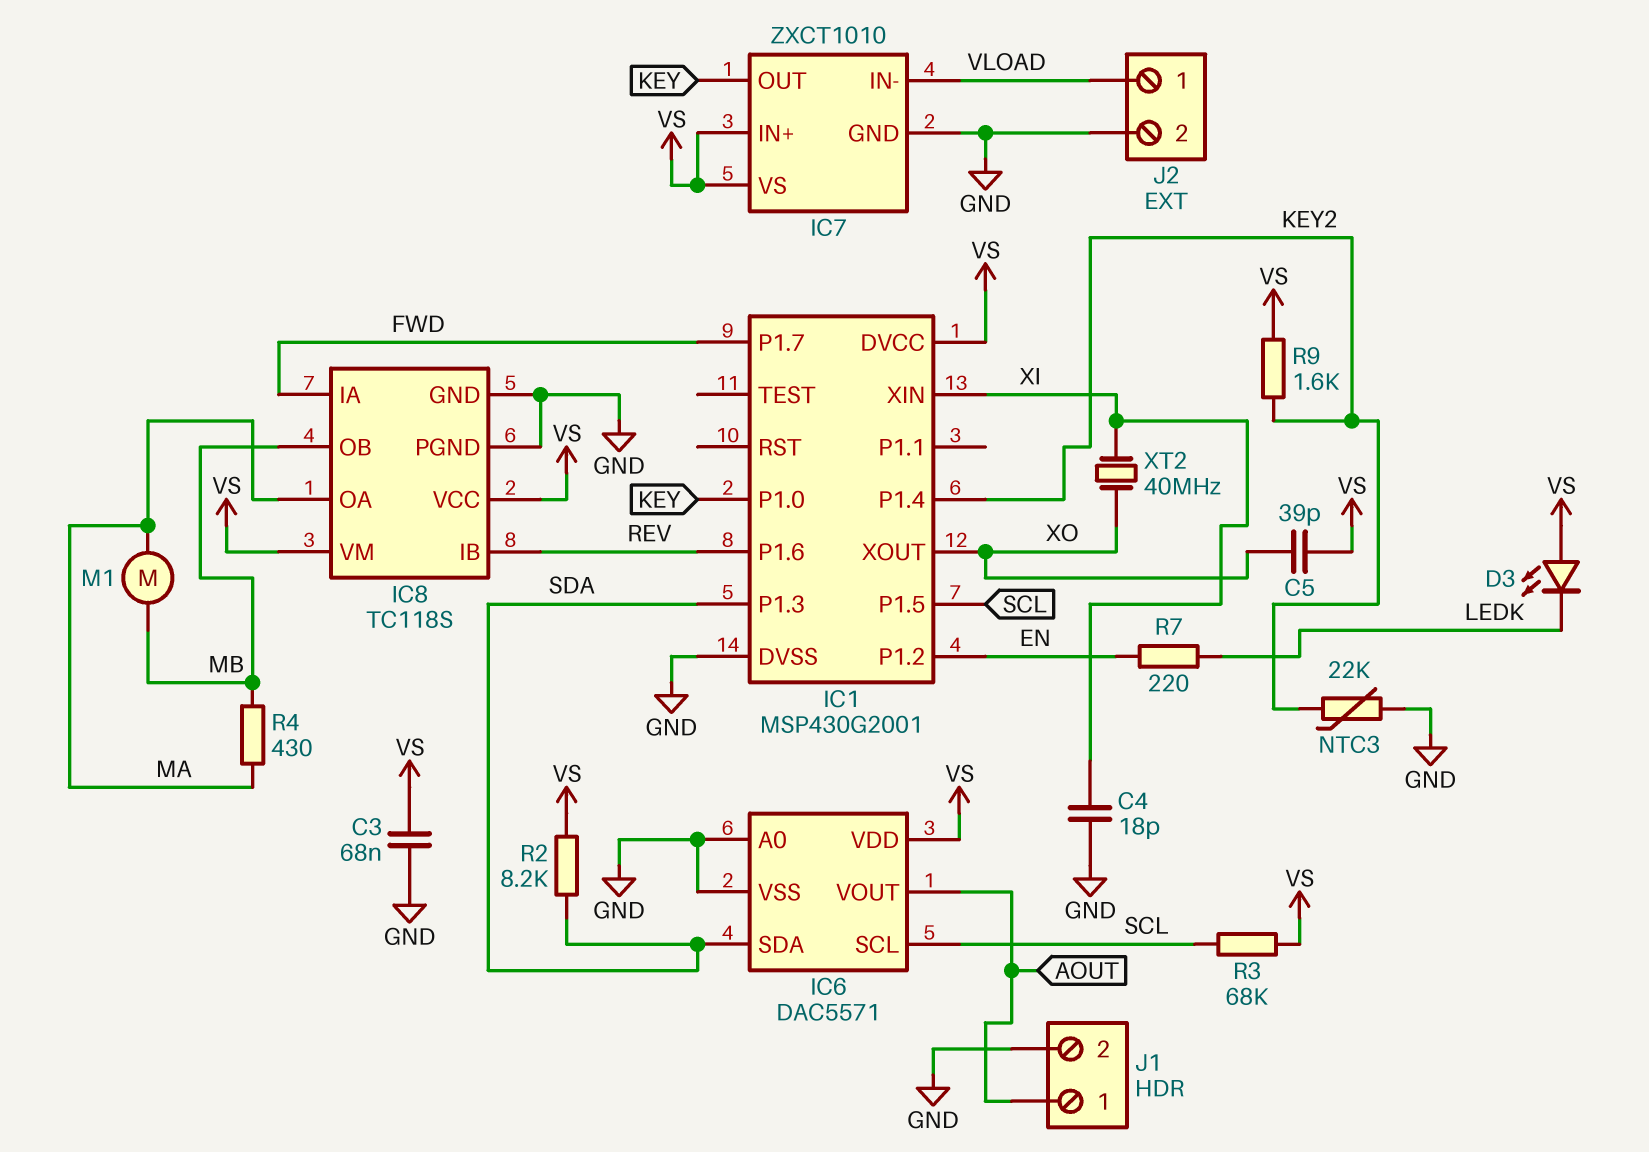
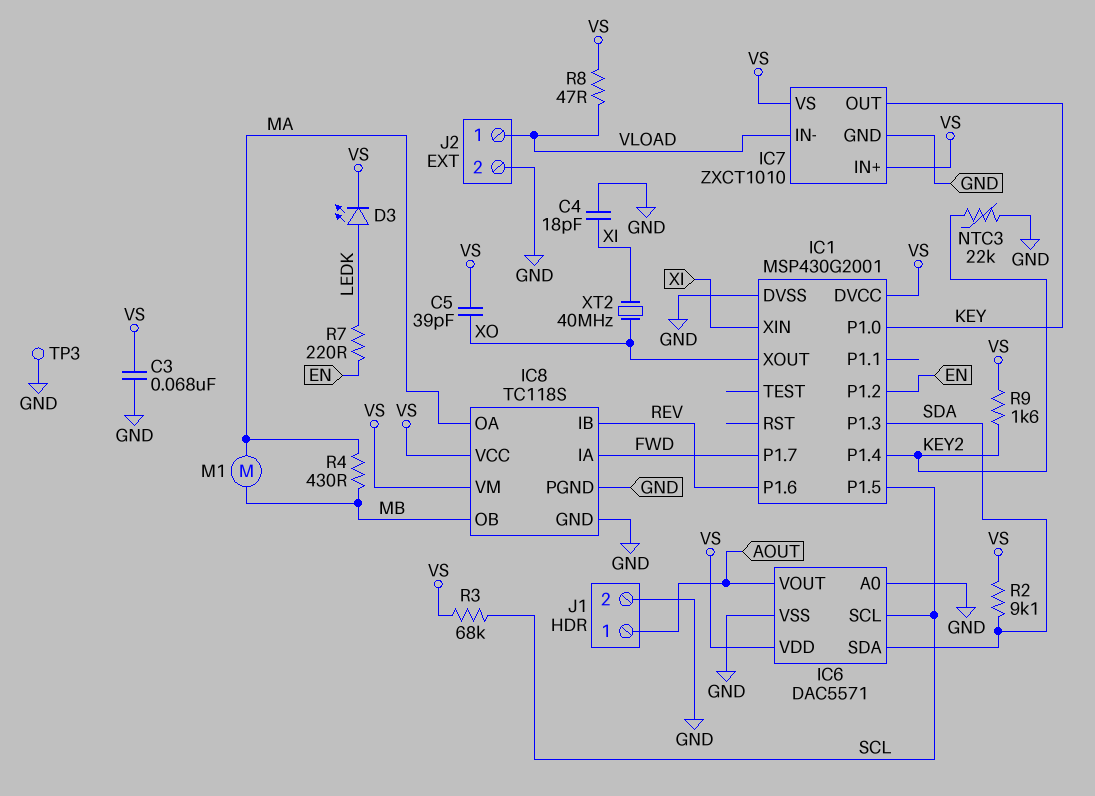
D3: LED (A VS, K LEDK) -> LED (A LEDK, K VS)
R2: 8.2k (SDA, VS) -> 9.1k (SDA, VS)
R8: none -> 47 (VLOAD, VS)
TP3: none -> test point (GND)

